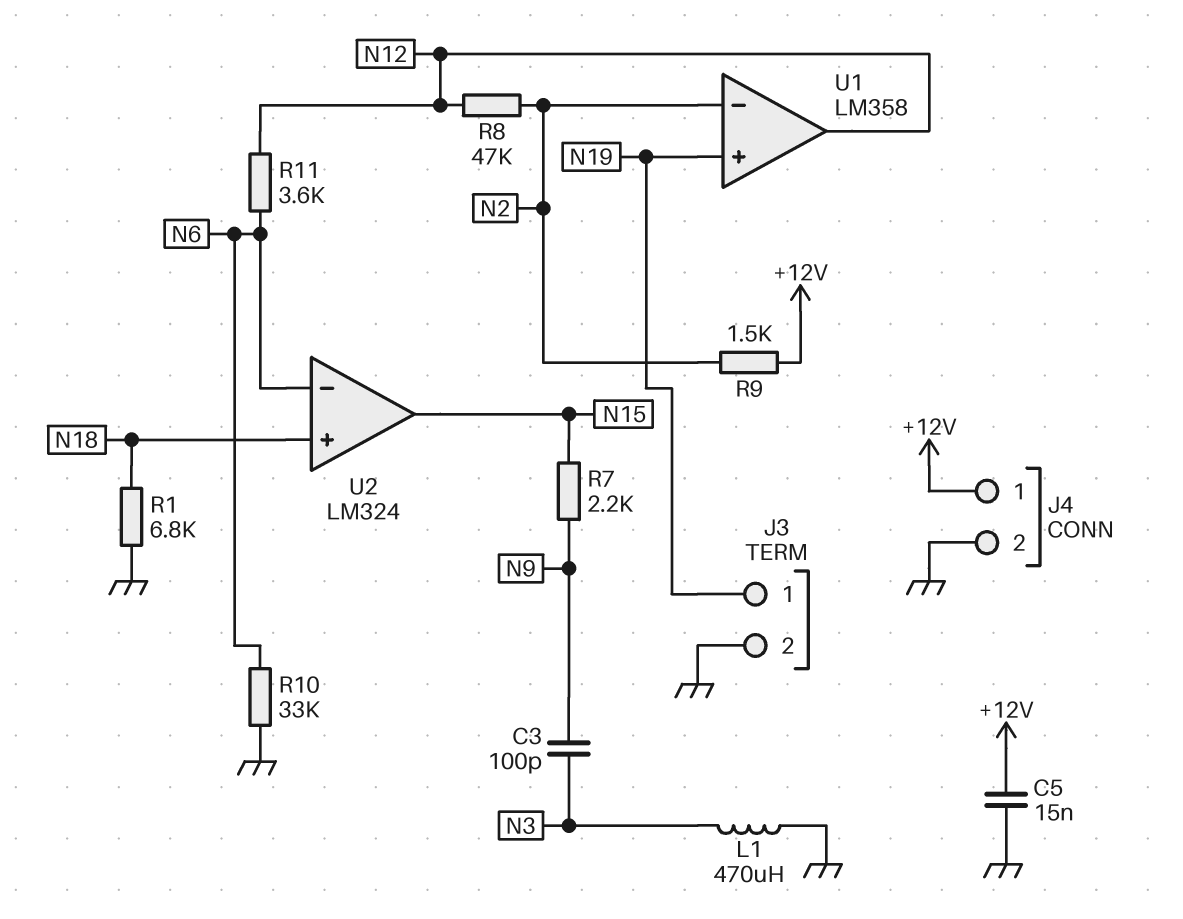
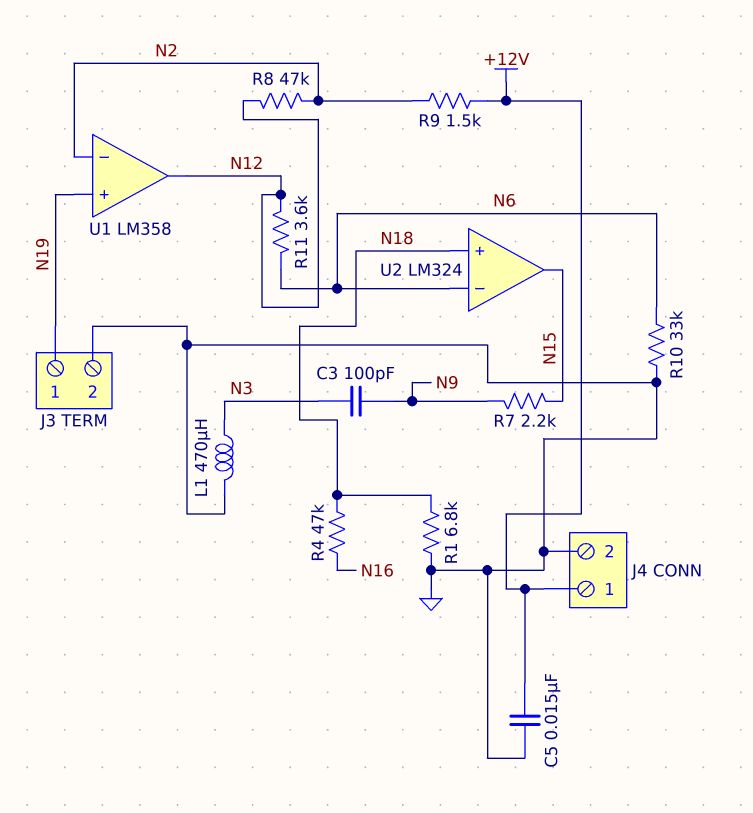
R4: none -> 47k (N16, N18)

